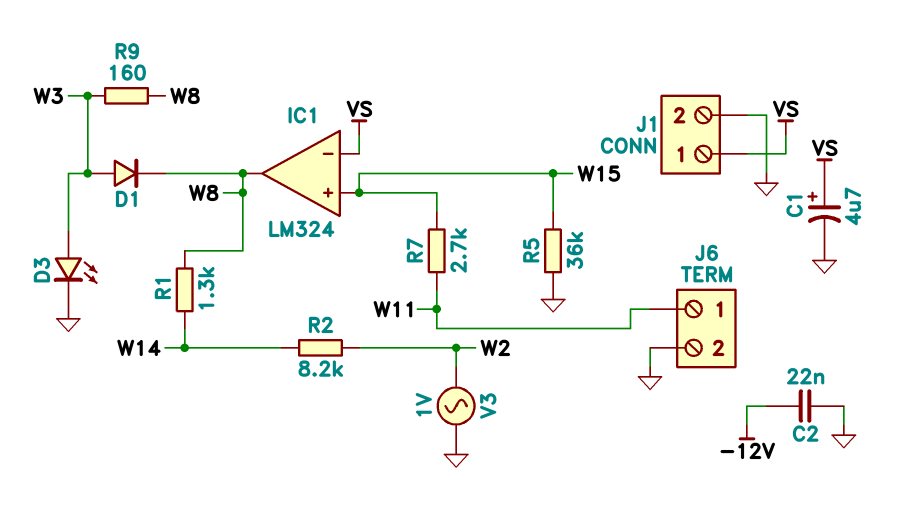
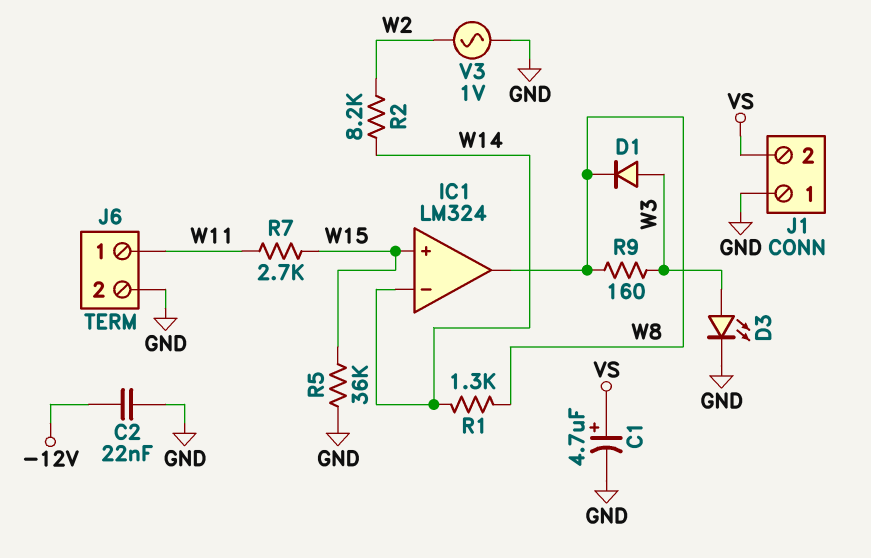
IC1 pin in-: VS -> W14
J1 pin 1: VS -> GND
J1 pin 2: GND -> VS

